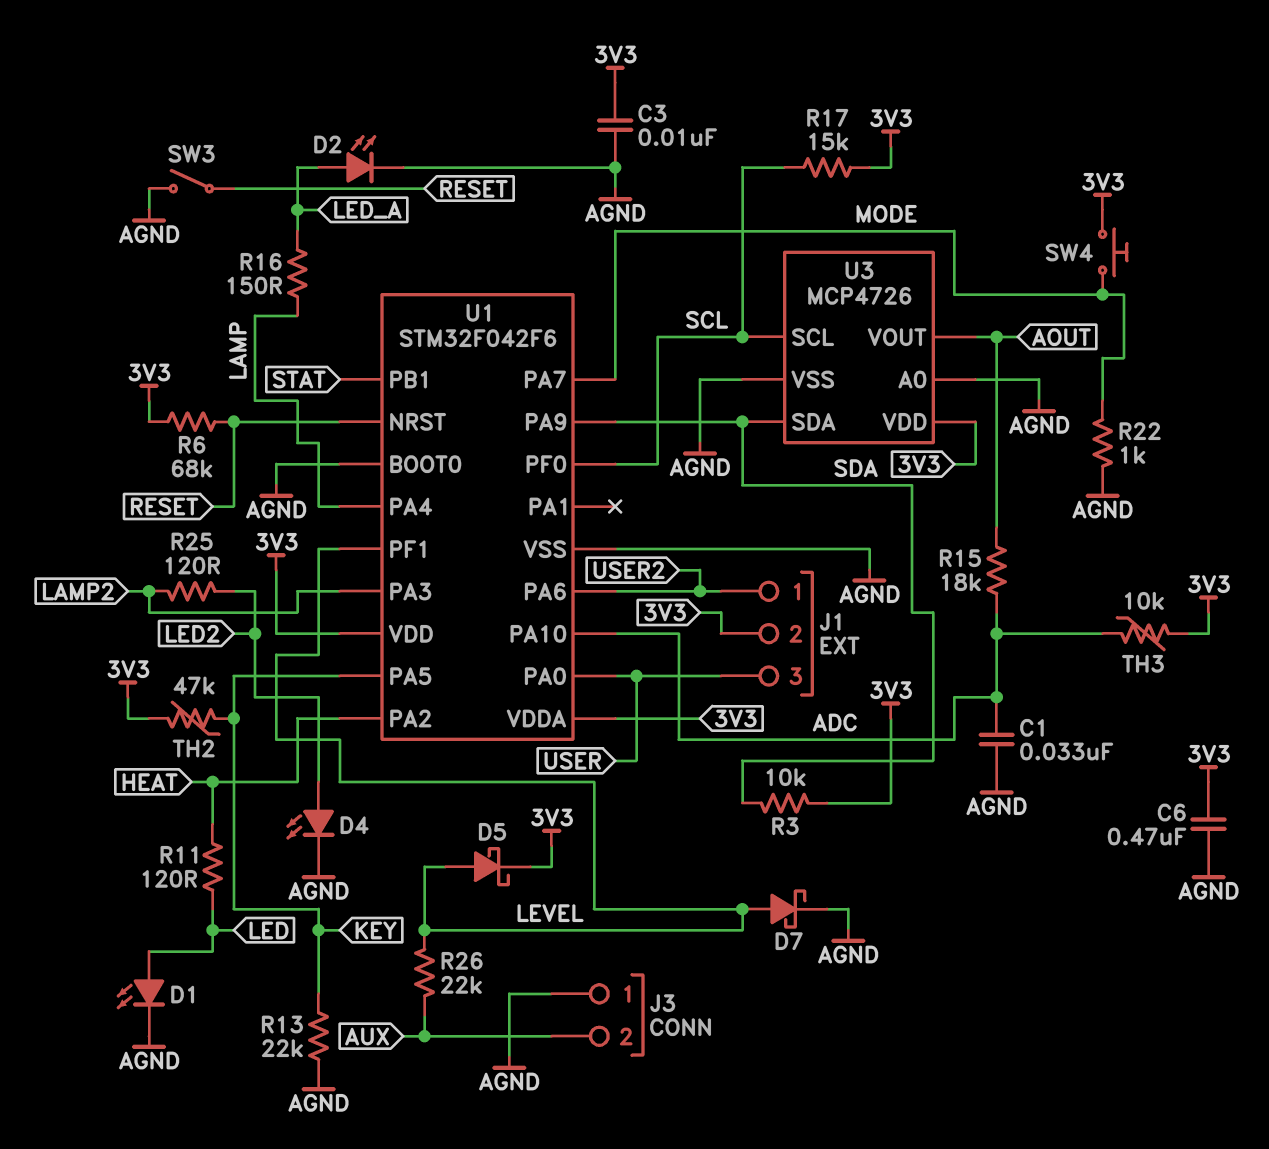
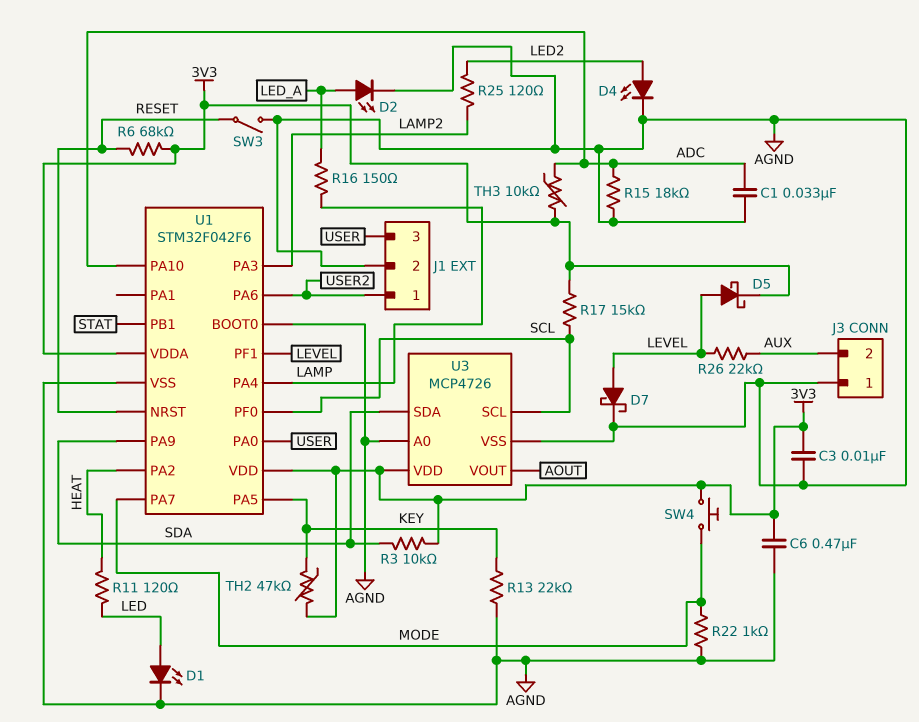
J1 pin 2: 3V3 -> AGND
R15: 18k (ADC, AOUT) -> 18k (ADC, AGND)

